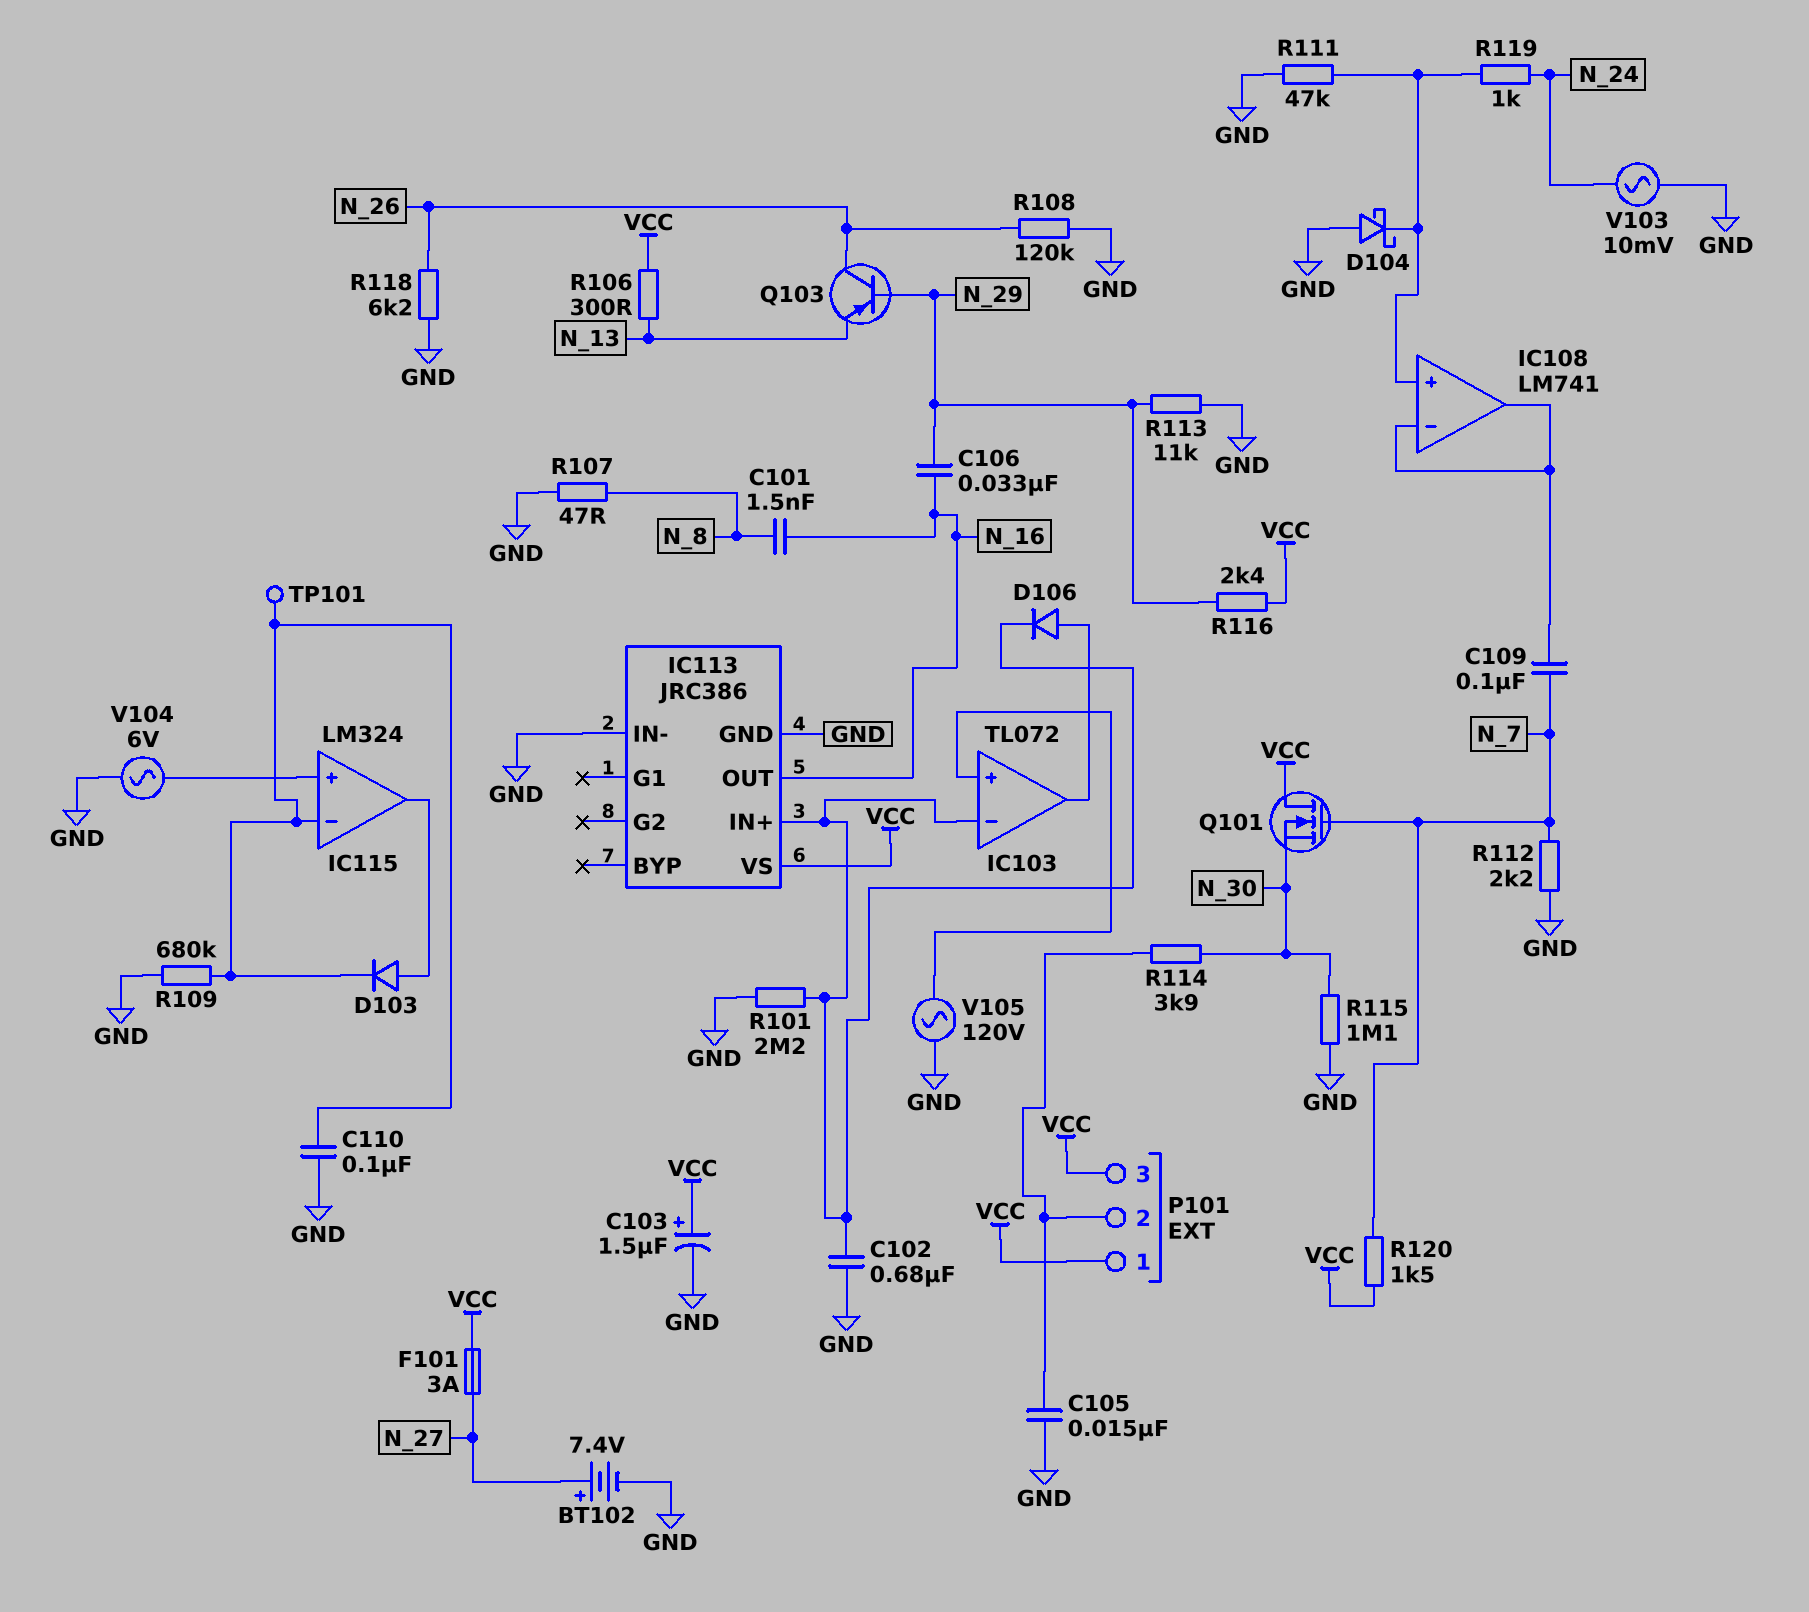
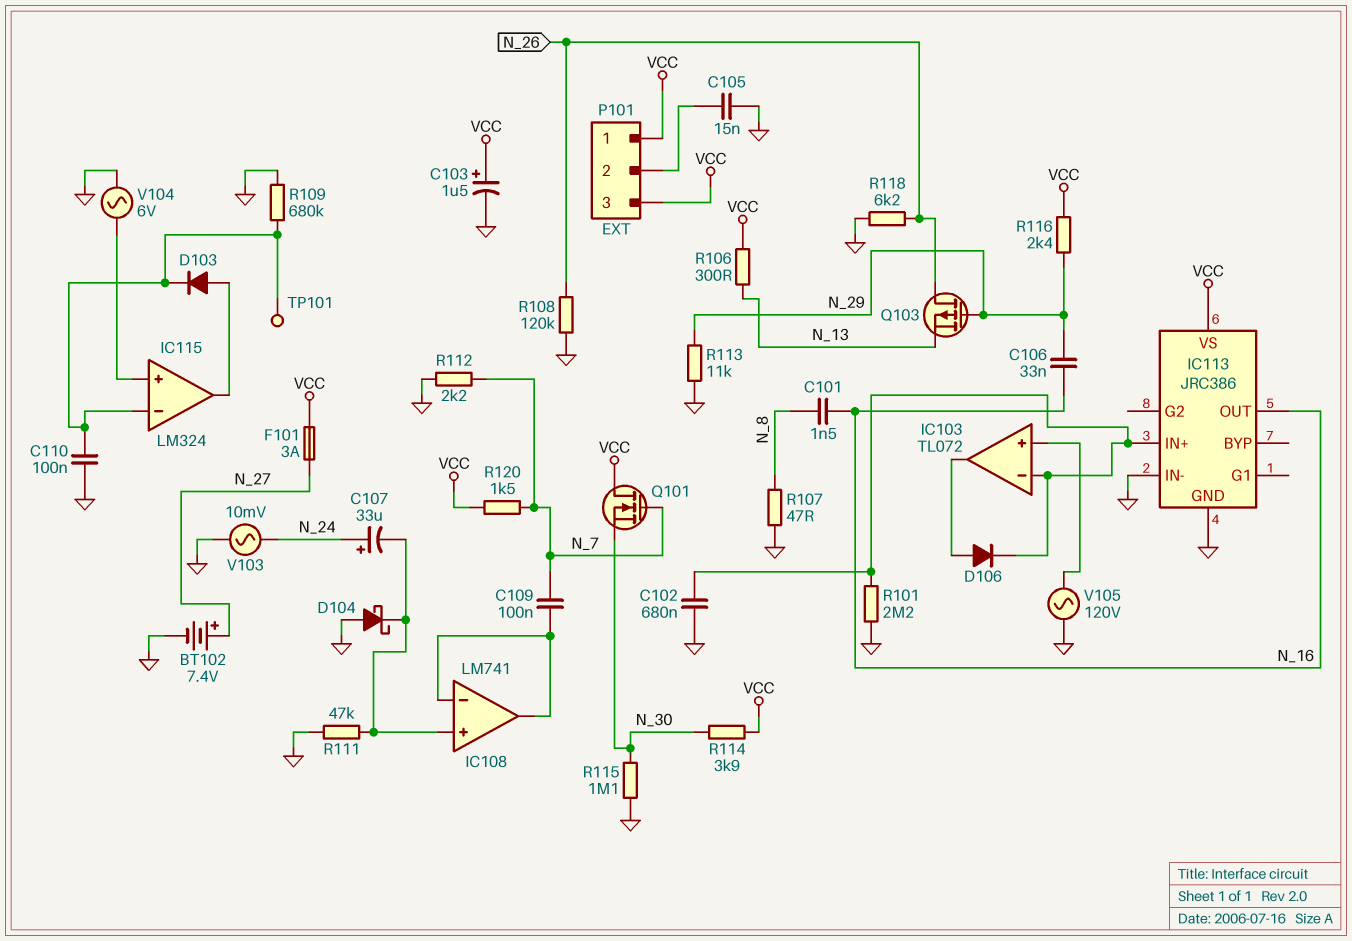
C107: none -> 33uF (plus N_24, minus IC108/in+)
Q103: PNP (B N_29, C N_26, E N_13) -> PMOS (G N_29, D N_26, S N_13)
R114: 3.9k (N_30, P101/2) -> 3.9k (N_30, VCC)
R119: 1k (IC108/in+, N_24) -> none

